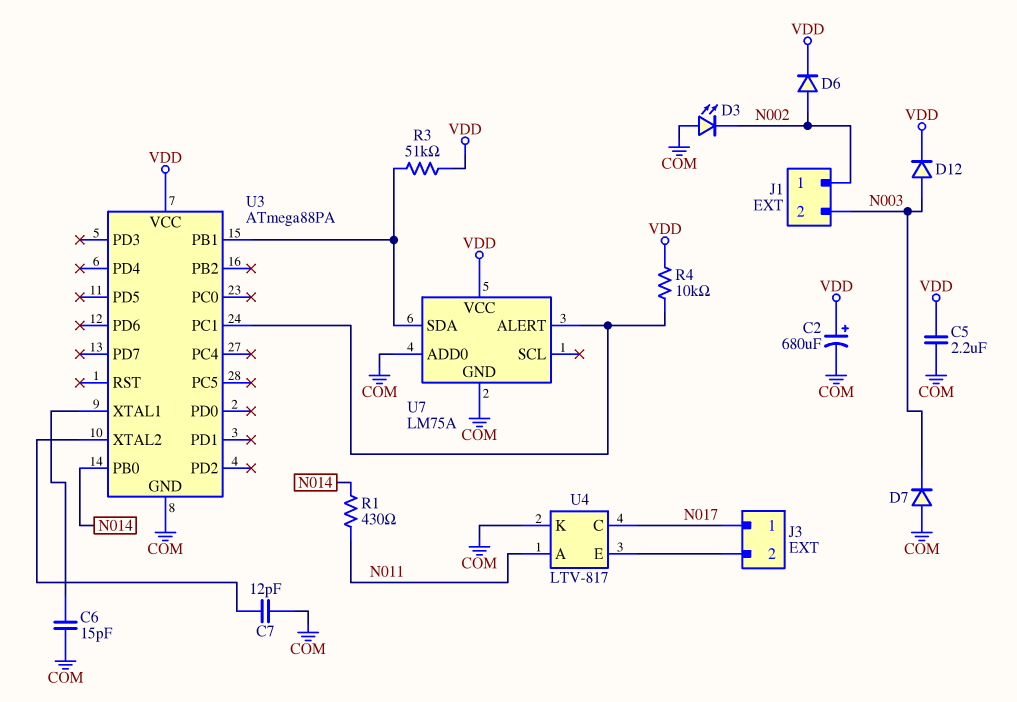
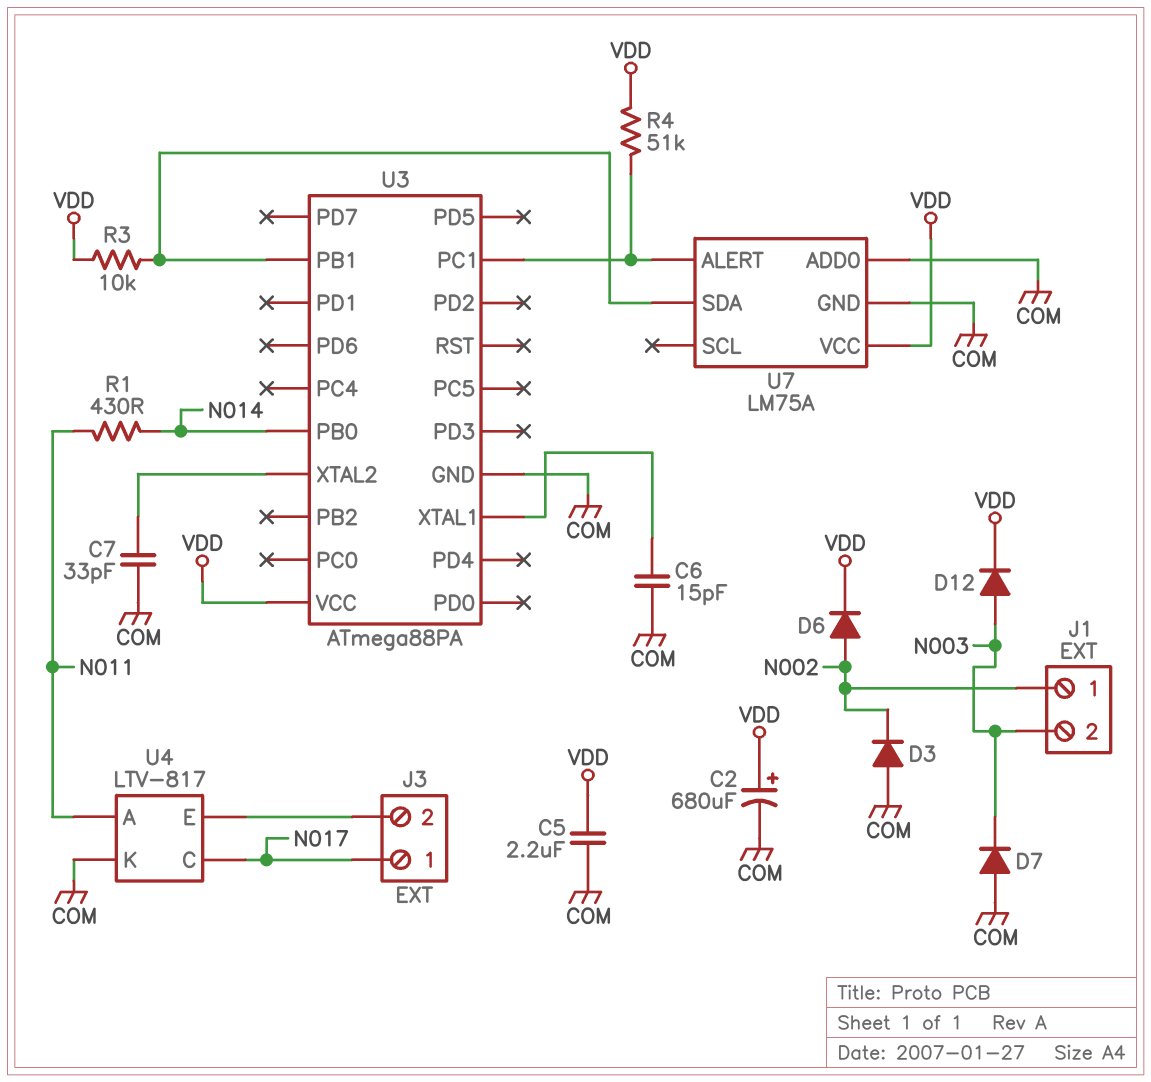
C7: 12pF (COM, U3/XTAL2) -> 33pF (COM, U3/XTAL2)
D3: LED (A COM, K N002) -> diode (A COM, K N002)
R3: 51k (U3/PB1, VDD) -> 10k (U3/PB1, VDD)
R4: 10k (U3/PC1, VDD) -> 51k (U3/PC1, VDD)

